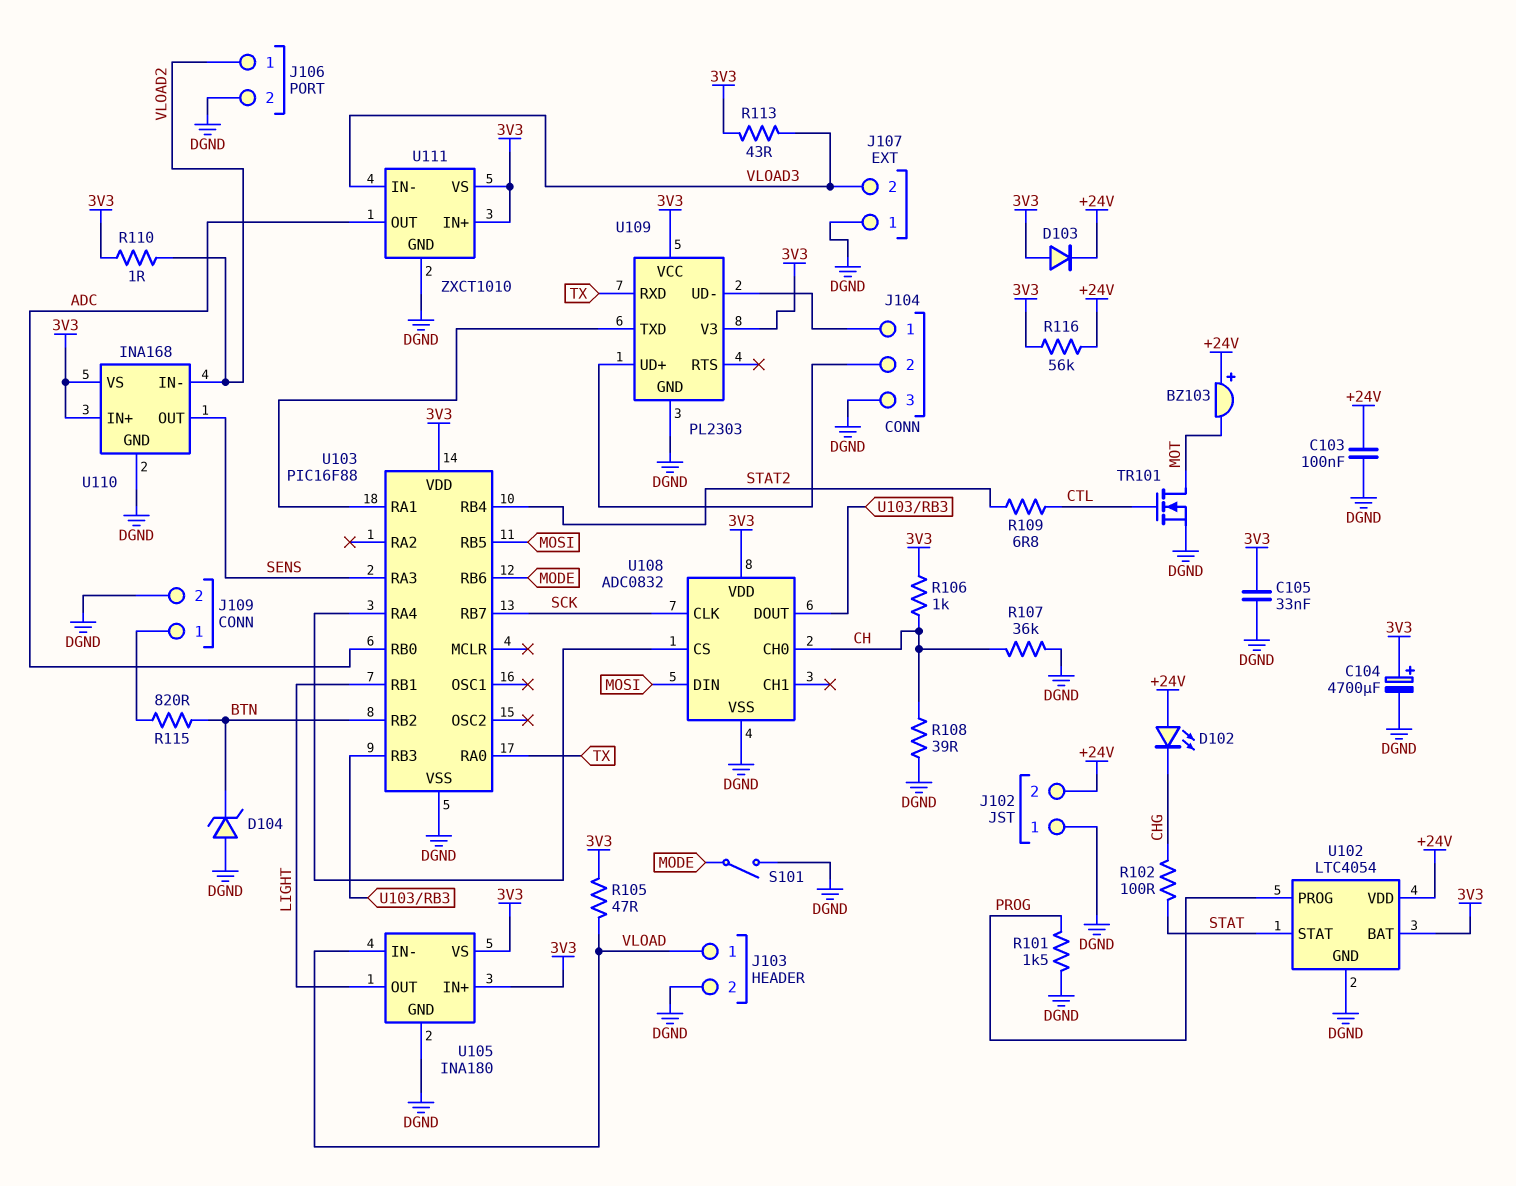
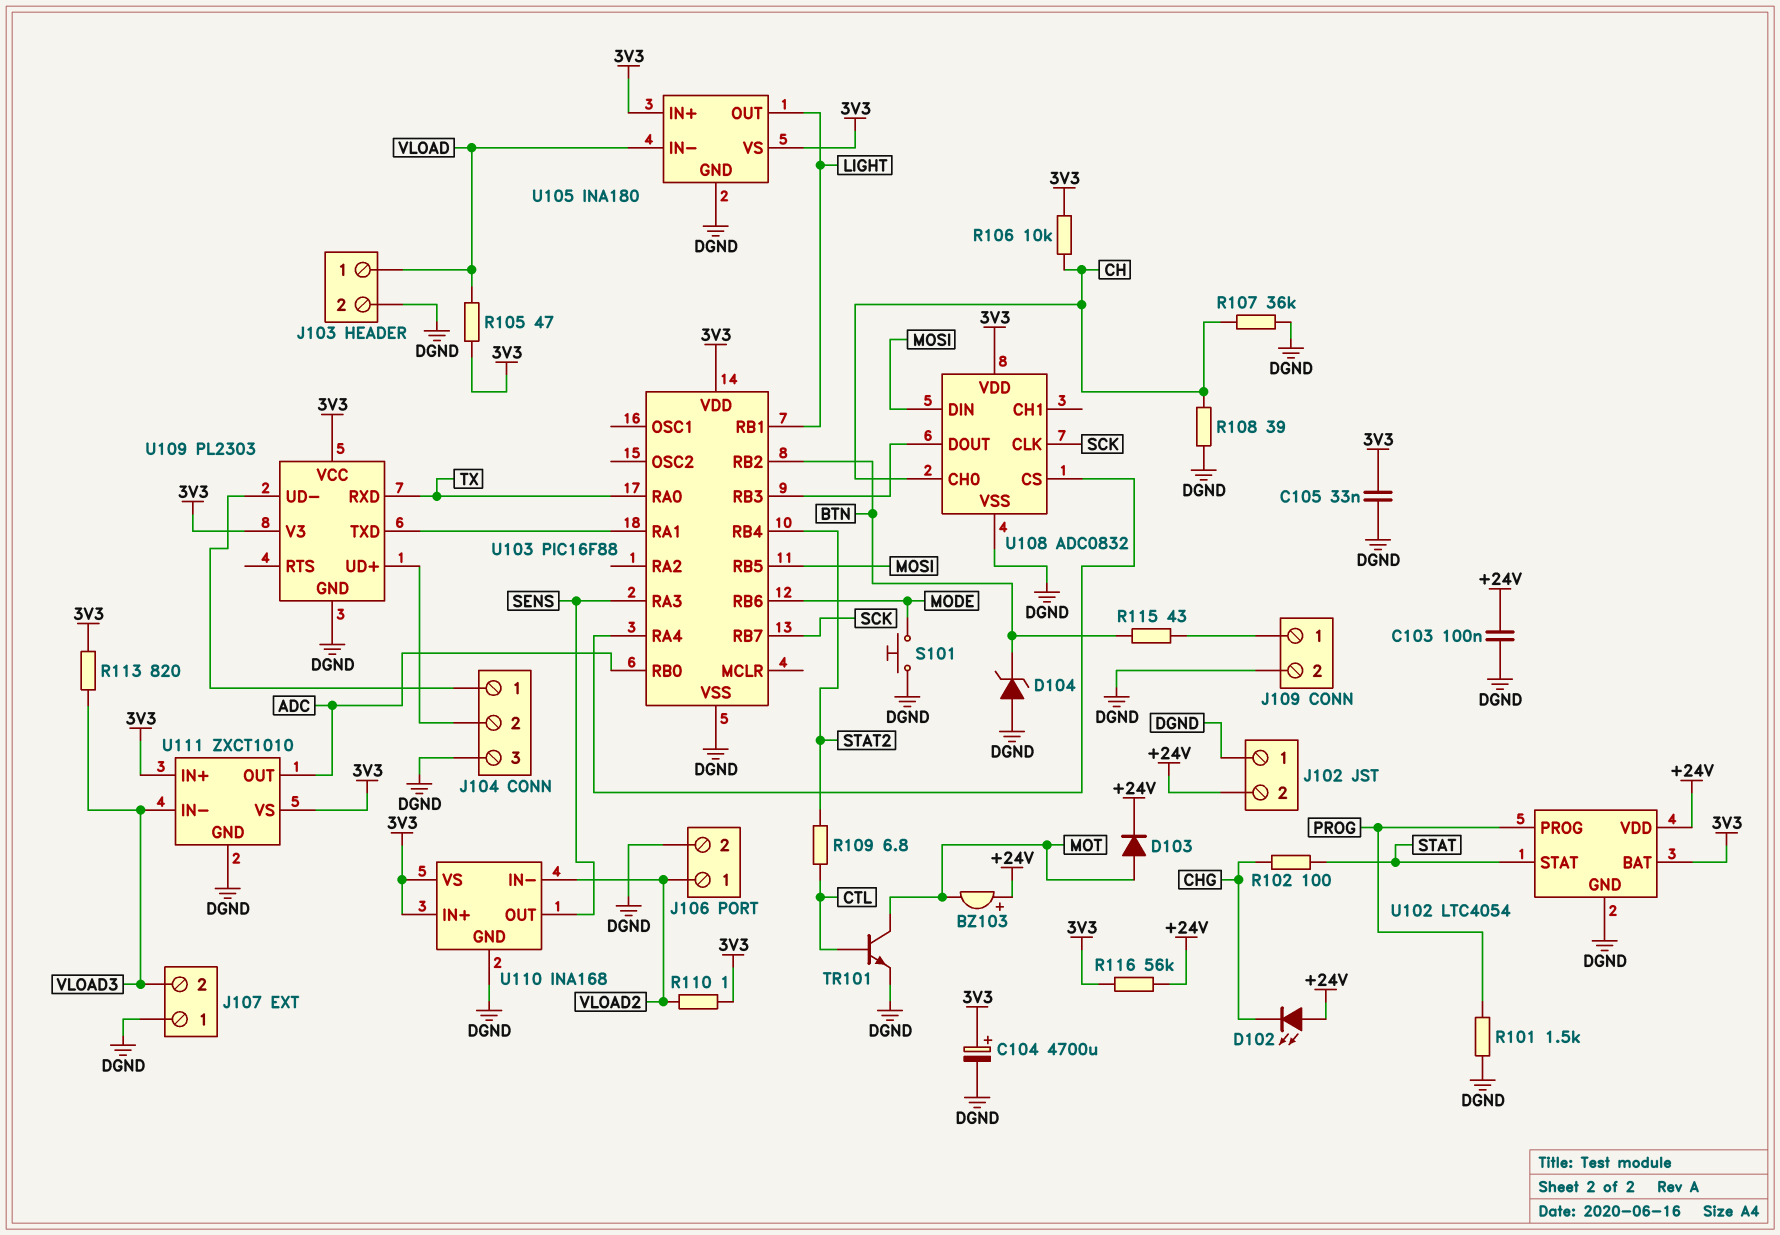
D103: diode (A 3V3, K +24V) -> diode (A MOT, K +24V)
R106: 1k (3V3, CH) -> 10k (3V3, CH)
R113: 43 (3V3, VLOAD3) -> 820 (3V3, VLOAD3)
R115: 820 (BTN, J109/1) -> 43 (BTN, J109/1)
S101: switch (DGND, MODE) -> button (DGND, MODE)
TR101: NMOS (G CTL, D MOT, S DGND) -> NPN (B CTL, C MOT, E DGND)

